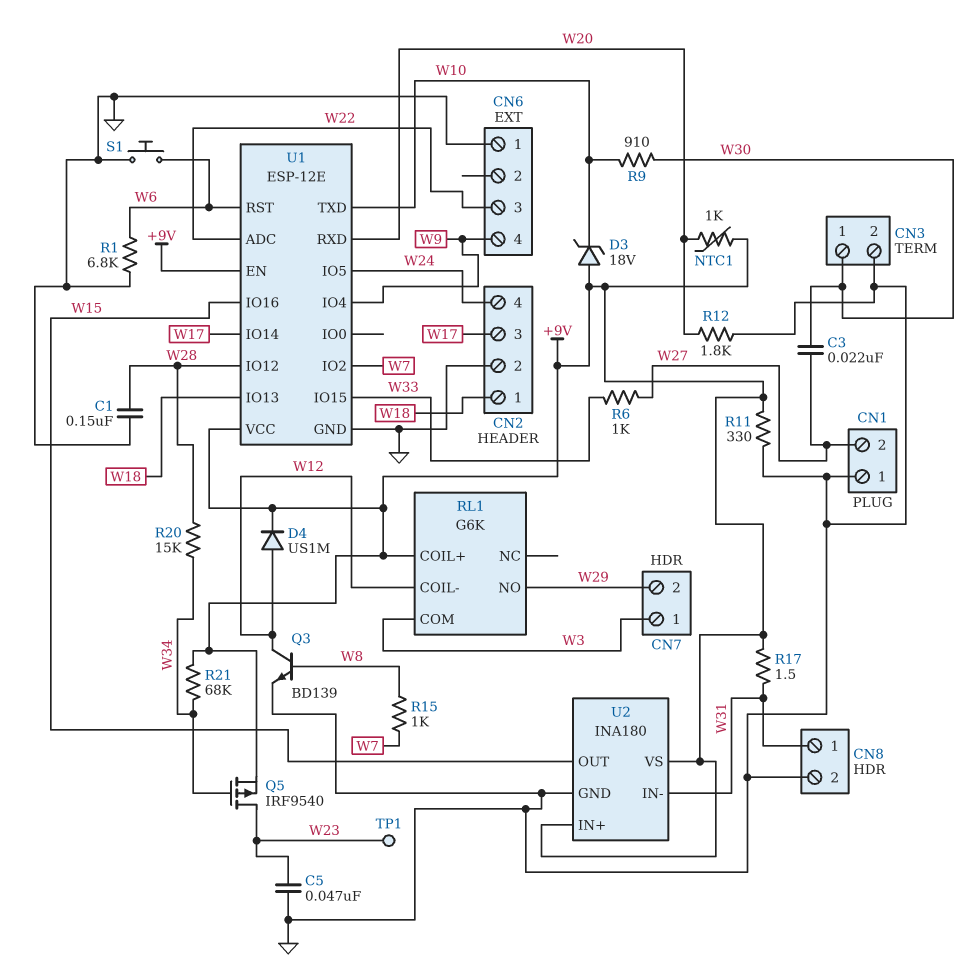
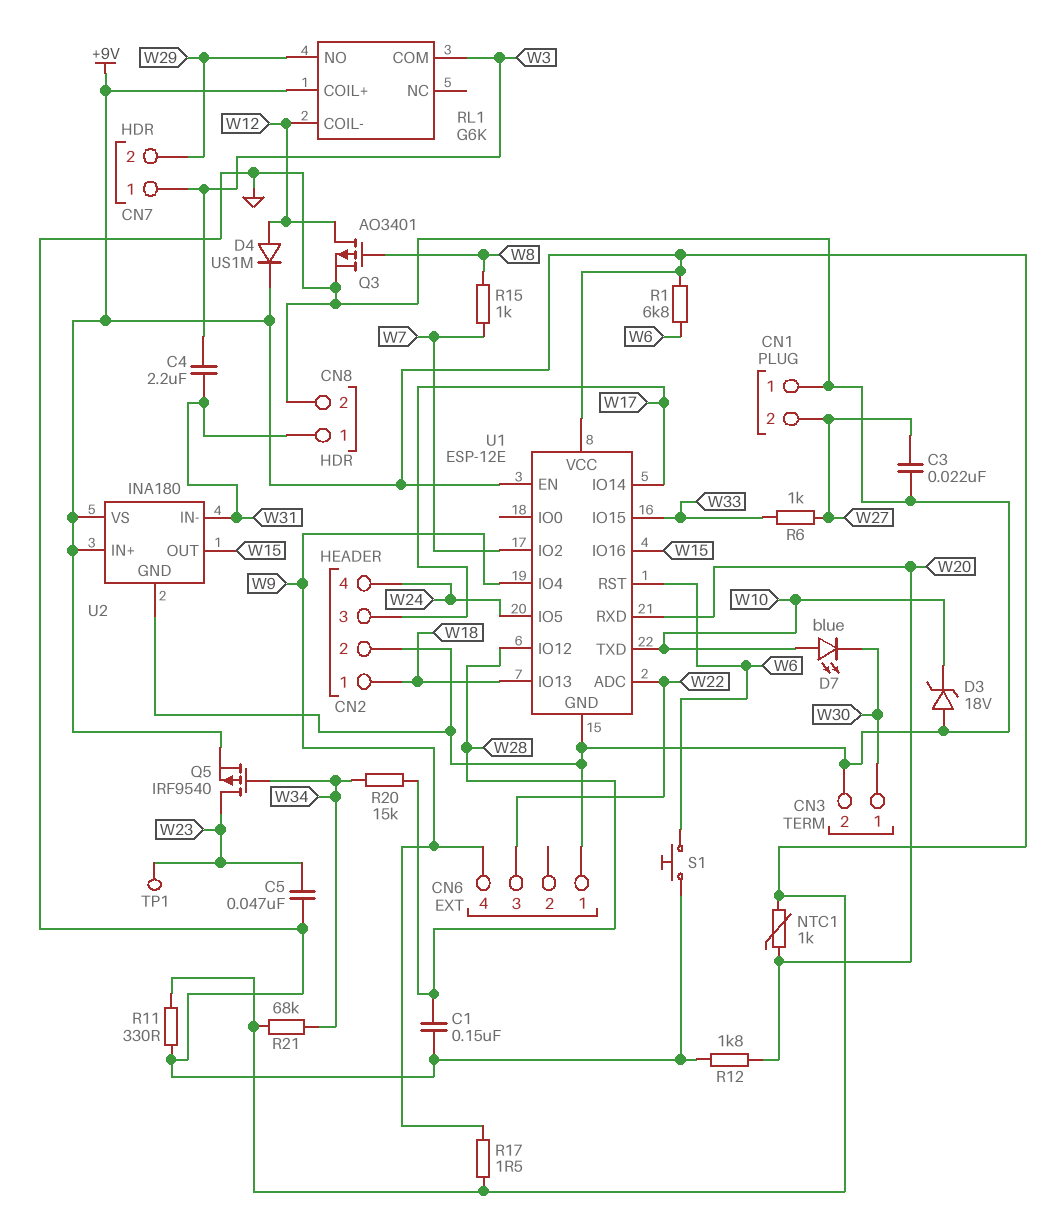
C3: 22nF (W27, W30) -> 22nF (GND, W27)
C4: none -> 2.2uF (W3, W31)
D3: zener 18V (A +9V, K W10) -> zener 18V (A GND, K W10)
D7: none -> LED blue (A W10, K W30)
Q3: NPN BD139 (B W8, C W12, E GND) -> PMOS AO3401 (G W8, D W12, S GND)
R1: 6.8k (GND, W6) -> 6.8k (+9V, W6)
R9: 910 (W10, W30) -> none
R17: 1.5 (+9V, W31) -> 1.5 (+9V, W9)

